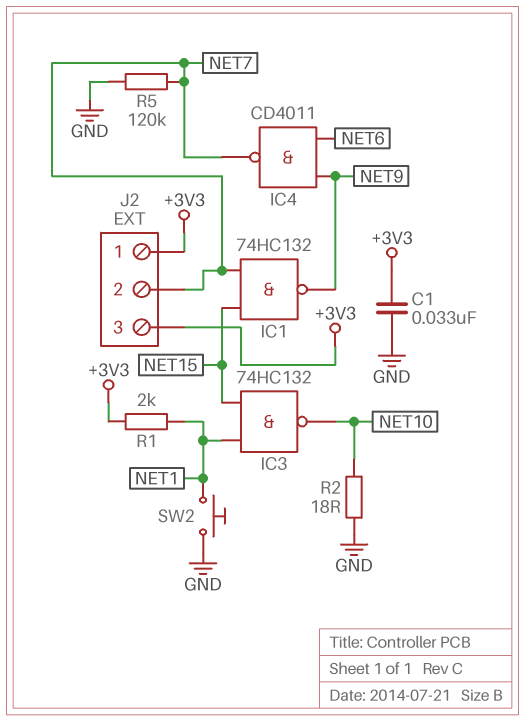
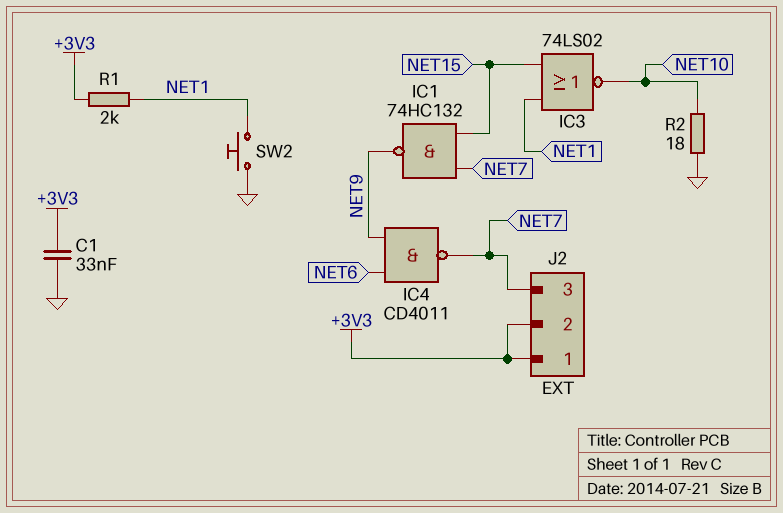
IC3: NAND 74HC132 (in NET1, in NET15, out NET10) -> NOR 74LS02 (in NET1, in NET15, out NET10)
J2 pin 2: NET7 -> +3V3
J2 pin 3: +3V3 -> NET7
R5: 120k (GND, NET7) -> none

